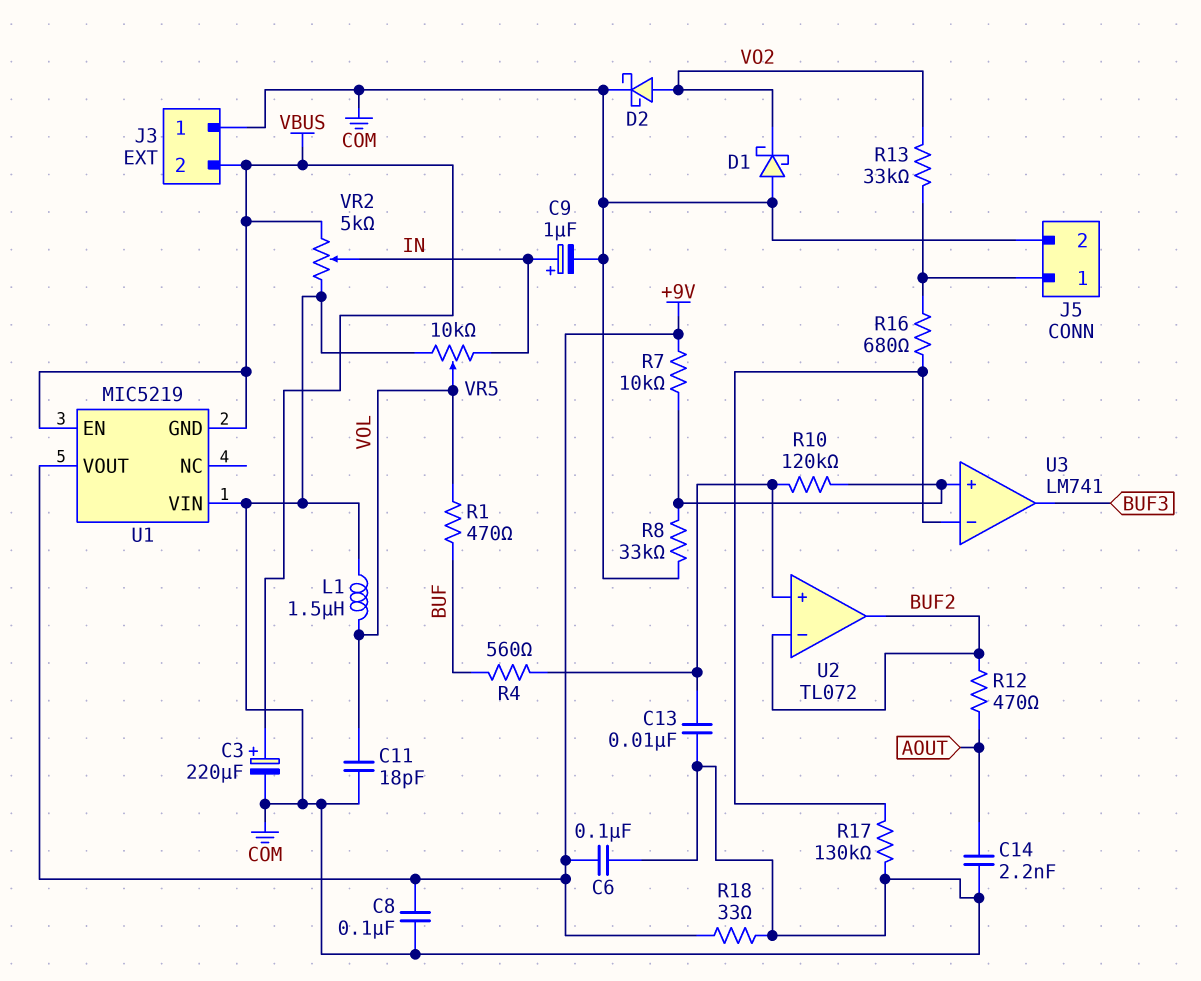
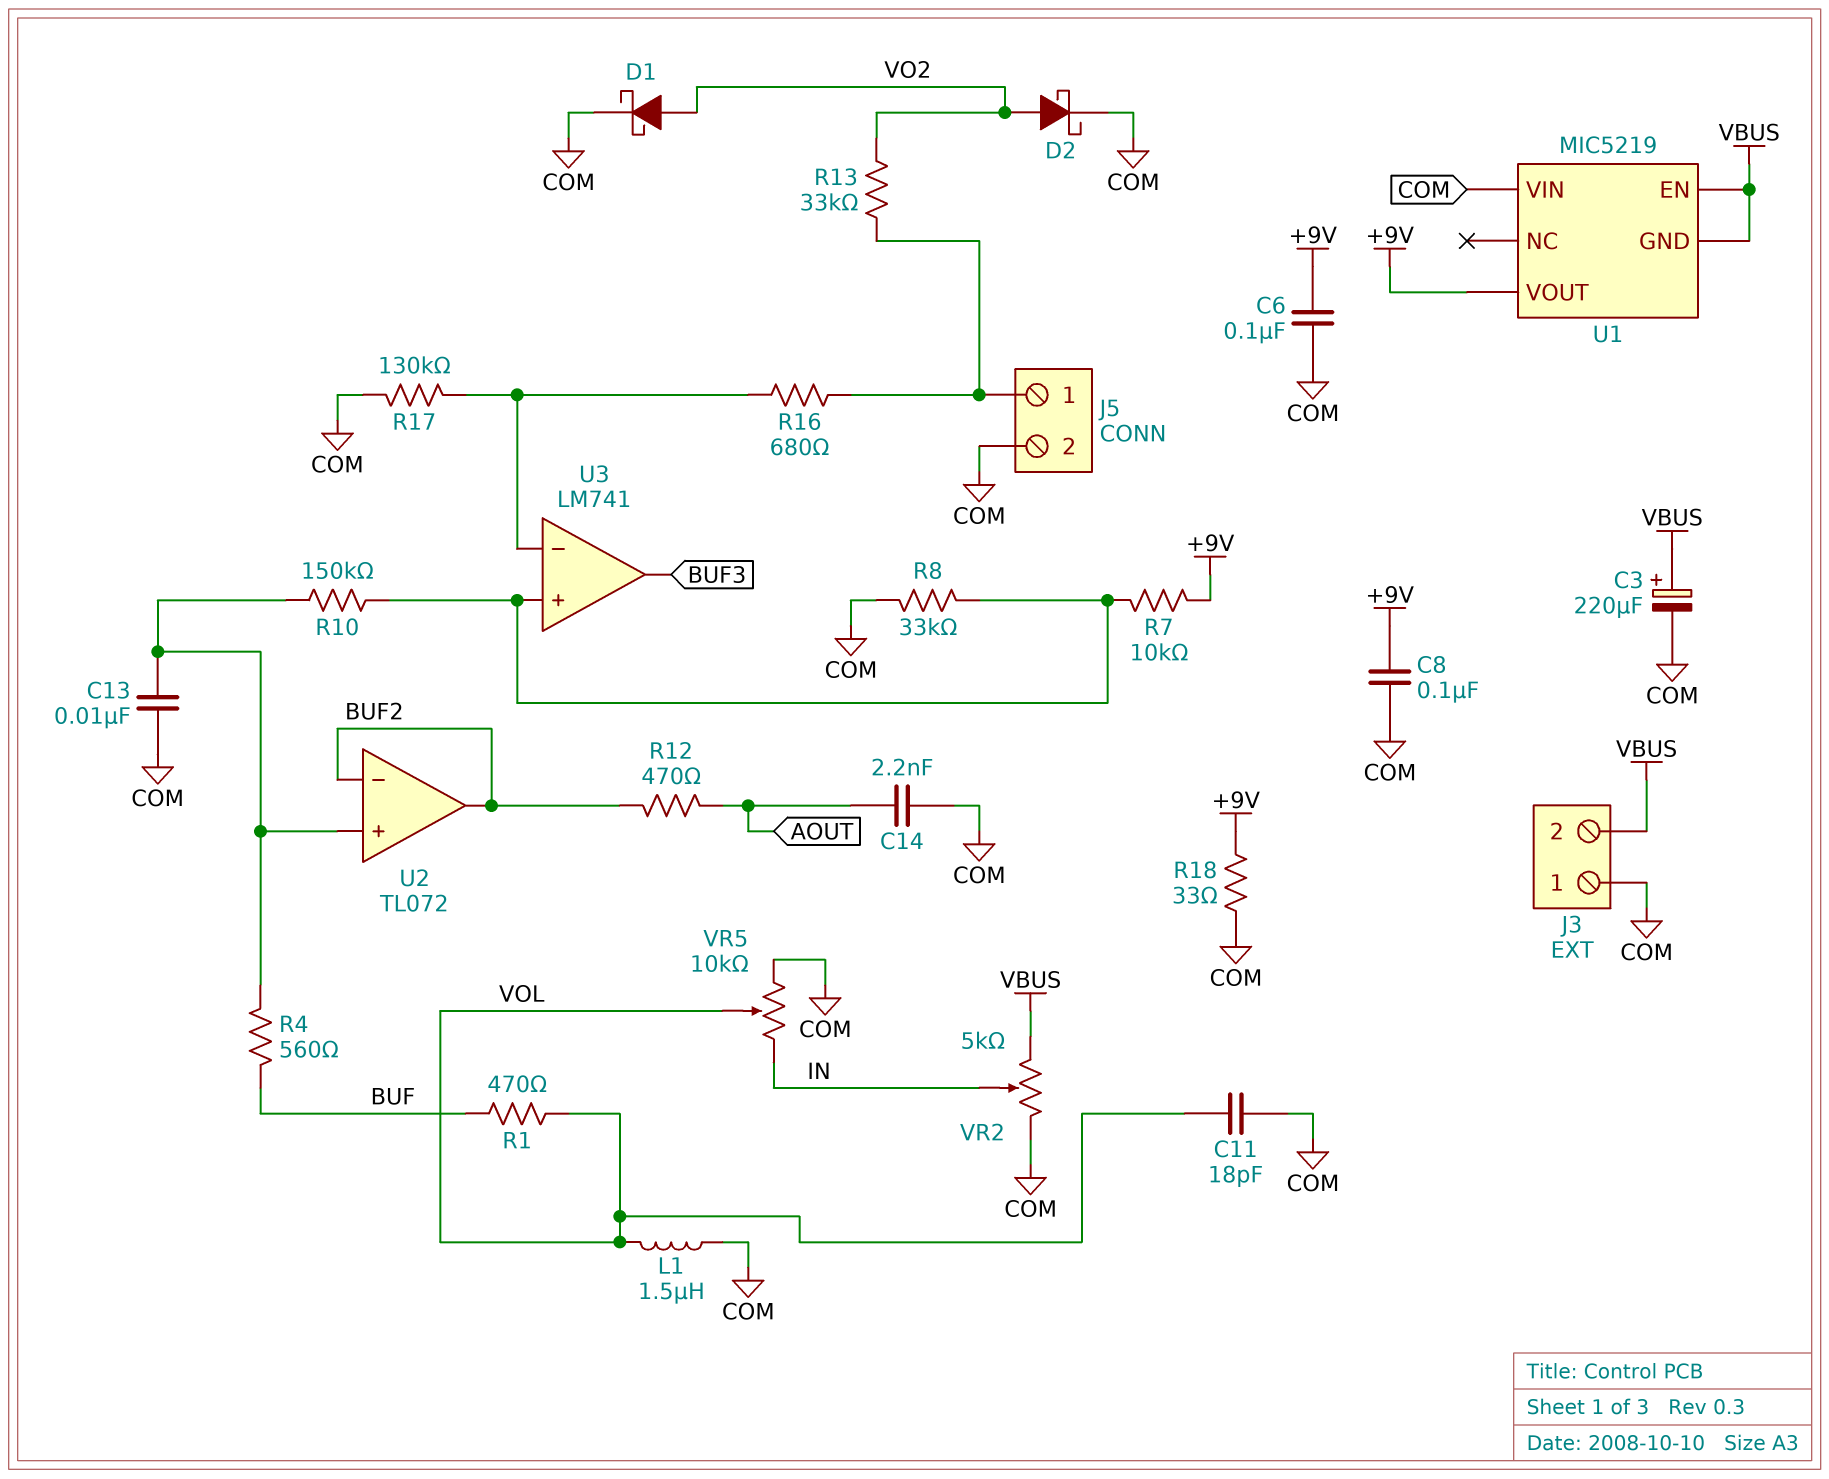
C9: 1uF (plus IN, minus COM) -> none
D1: schottky (A COM, K VO2) -> schottky (A VO2, K COM)
R10: 120k (U2/in+, U3/in+) -> 150k (U2/in+, U3/in+)

